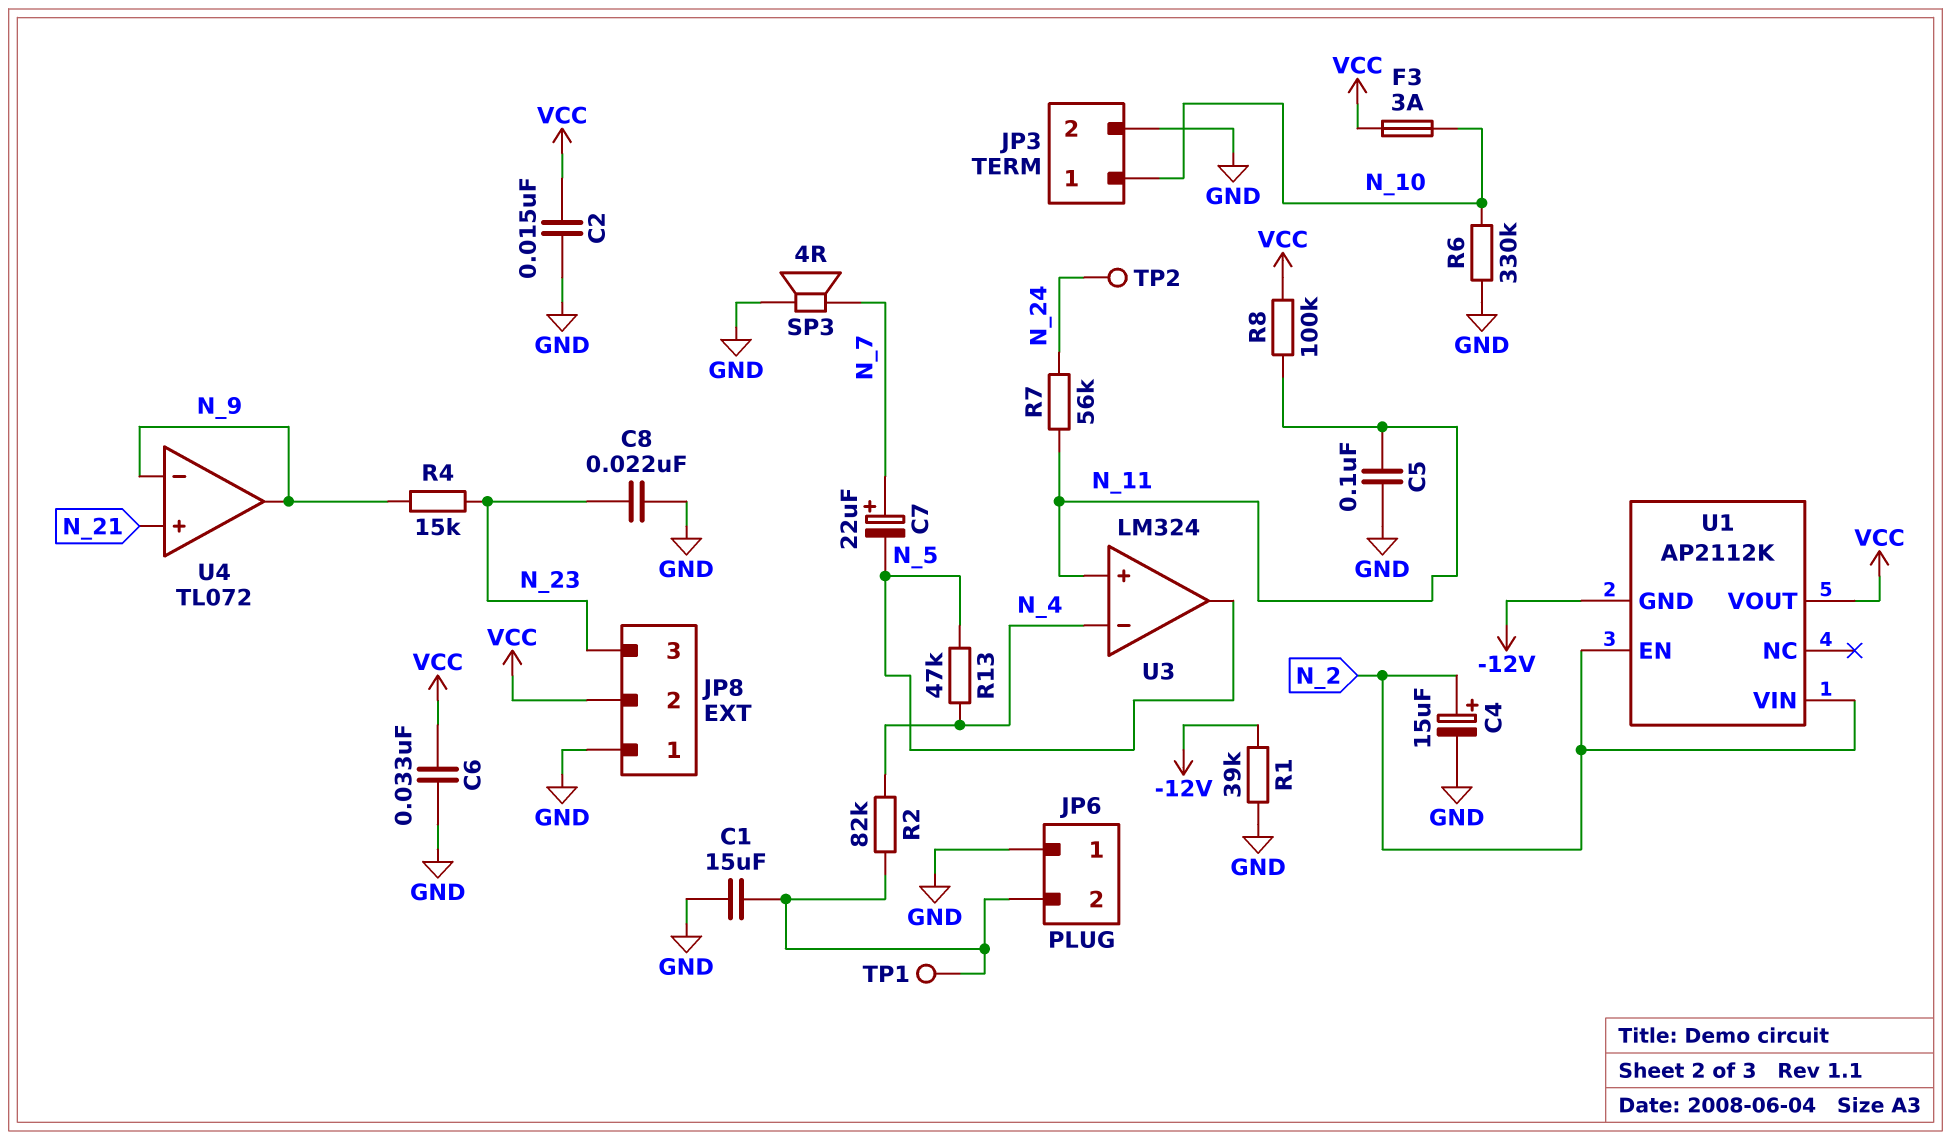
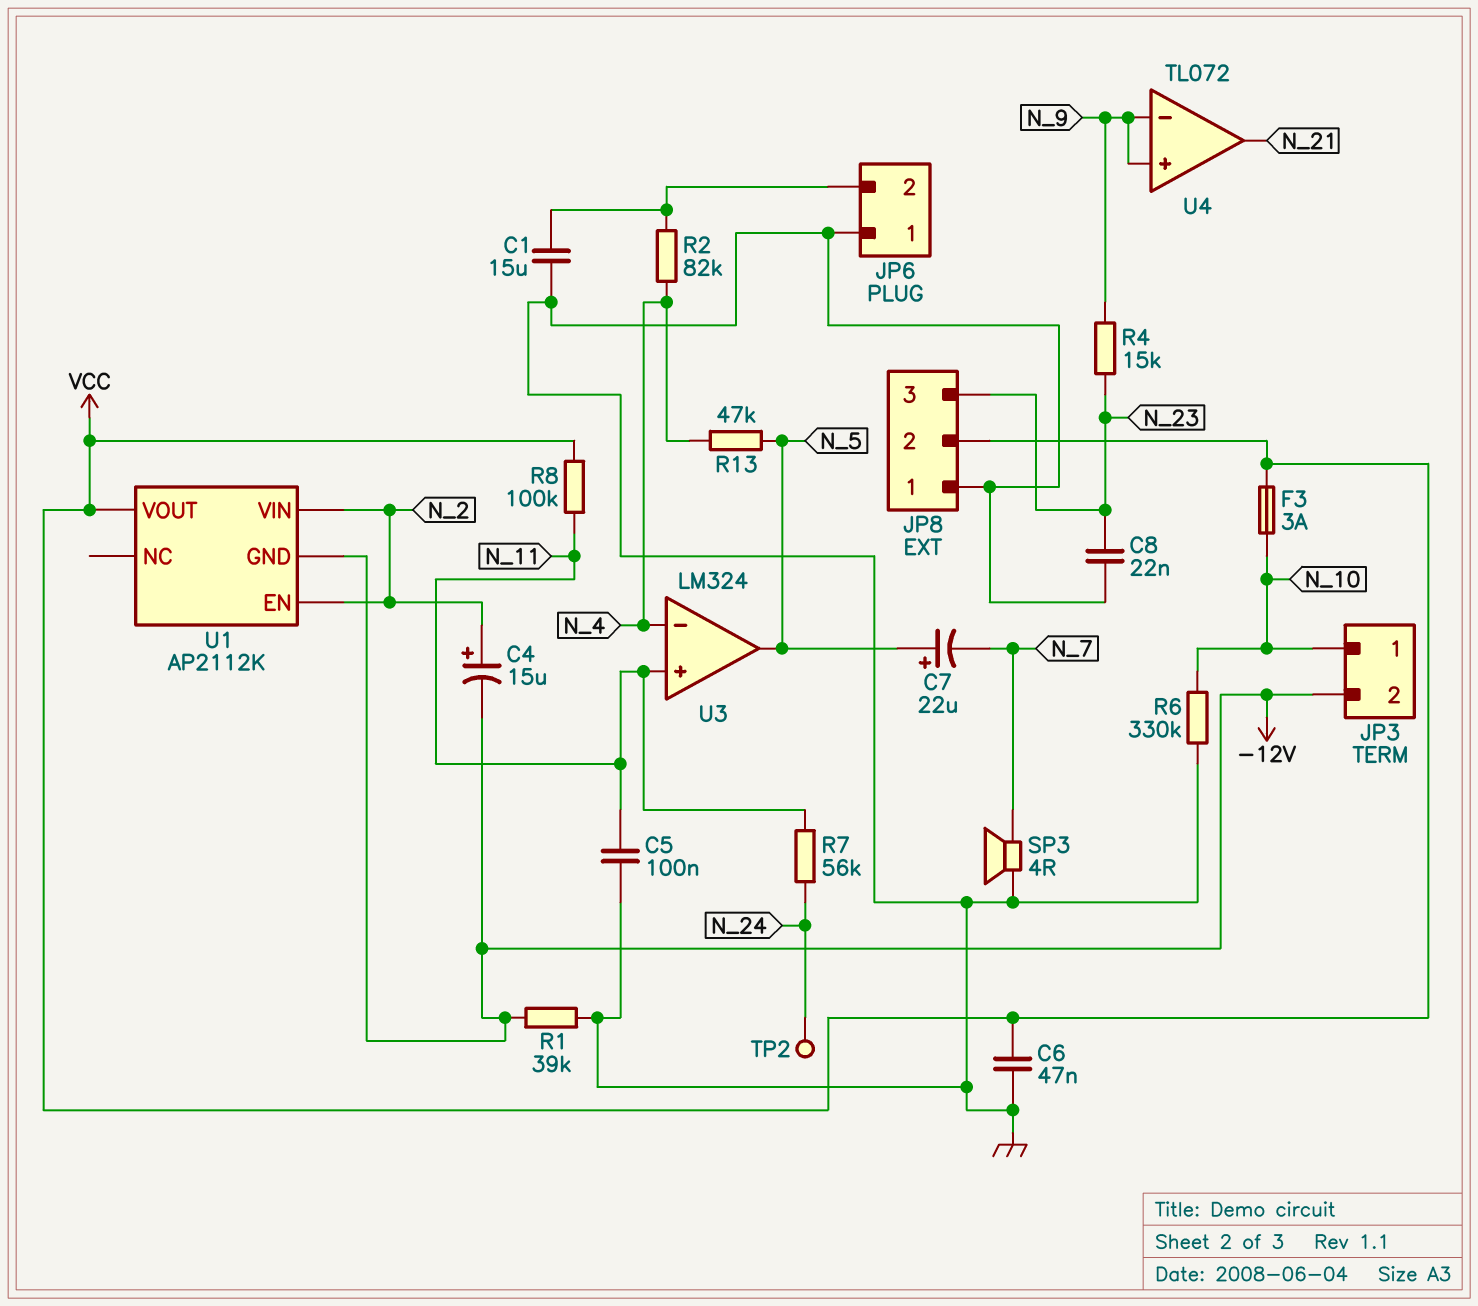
C2: 15nF (GND, VCC) -> none
C4: 15uF (plus N_2, minus GND) -> 15uF (plus N_2, minus -12V)
C6: 33nF (GND, VCC) -> 47nF (GND, VCC)
C7: 22uF (plus N_7, minus N_5) -> 22uF (plus N_5, minus N_7)
JP3 pin 2: GND -> -12V
TP1: test point (JP6/2) -> none
U4 pin in+: N_21 -> N_9
U4 pin out: N_9 -> N_21

